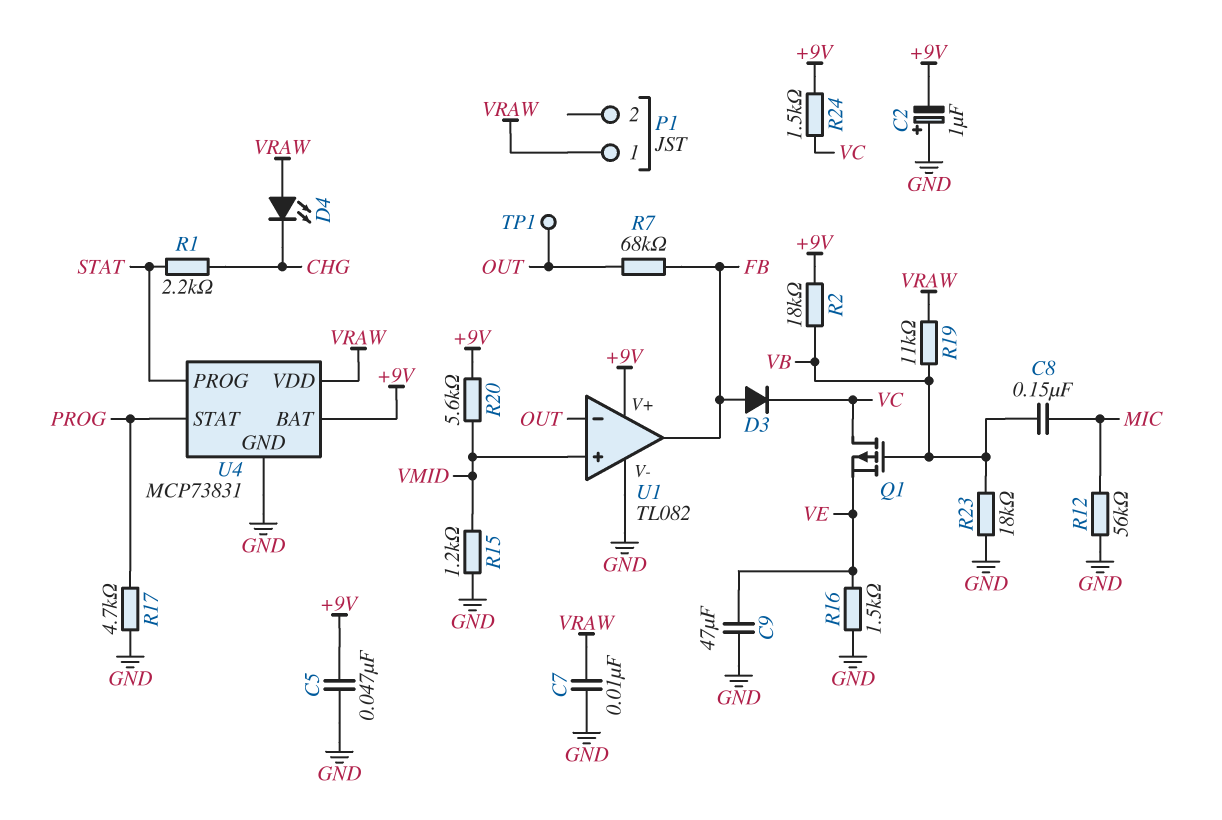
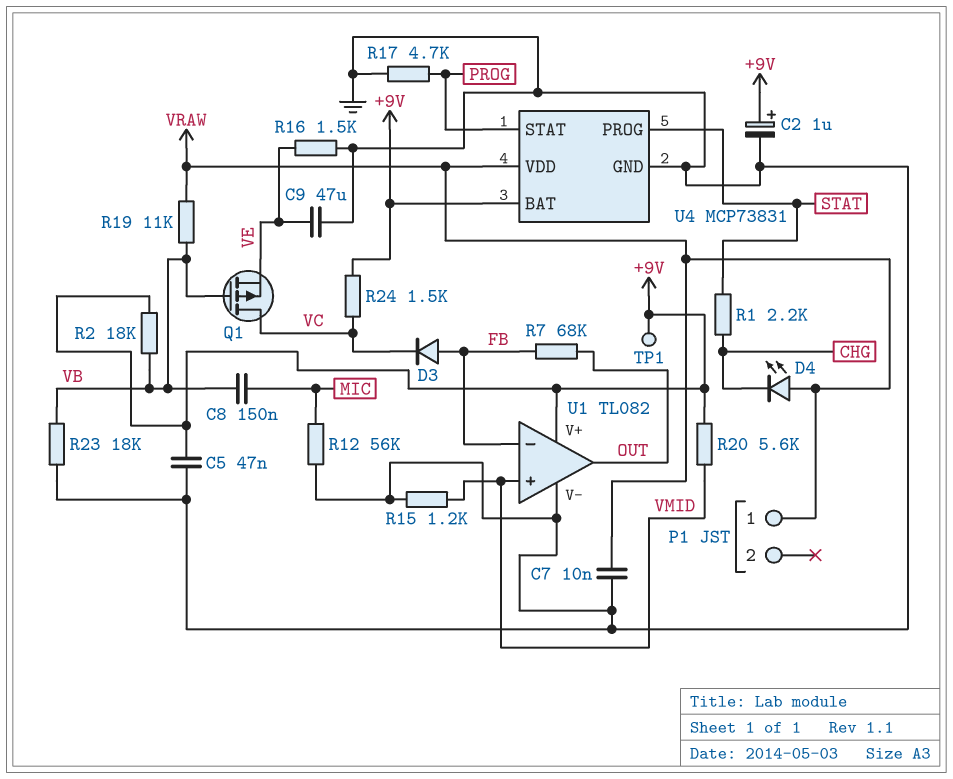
C2: 1uF (plus GND, minus +9V) -> 1uF (plus +9V, minus GND)
TP1: test point (OUT) -> test point (+9V)
U1 pin in-: OUT -> FB
U1 pin out: FB -> OUT

